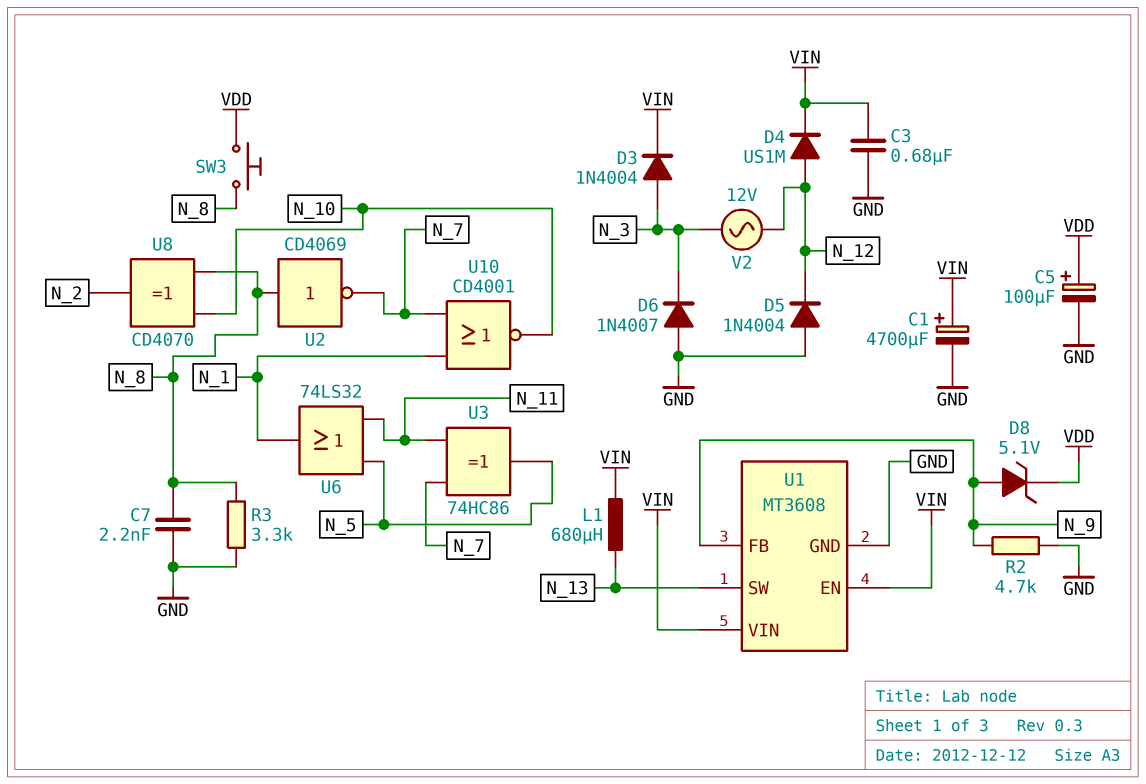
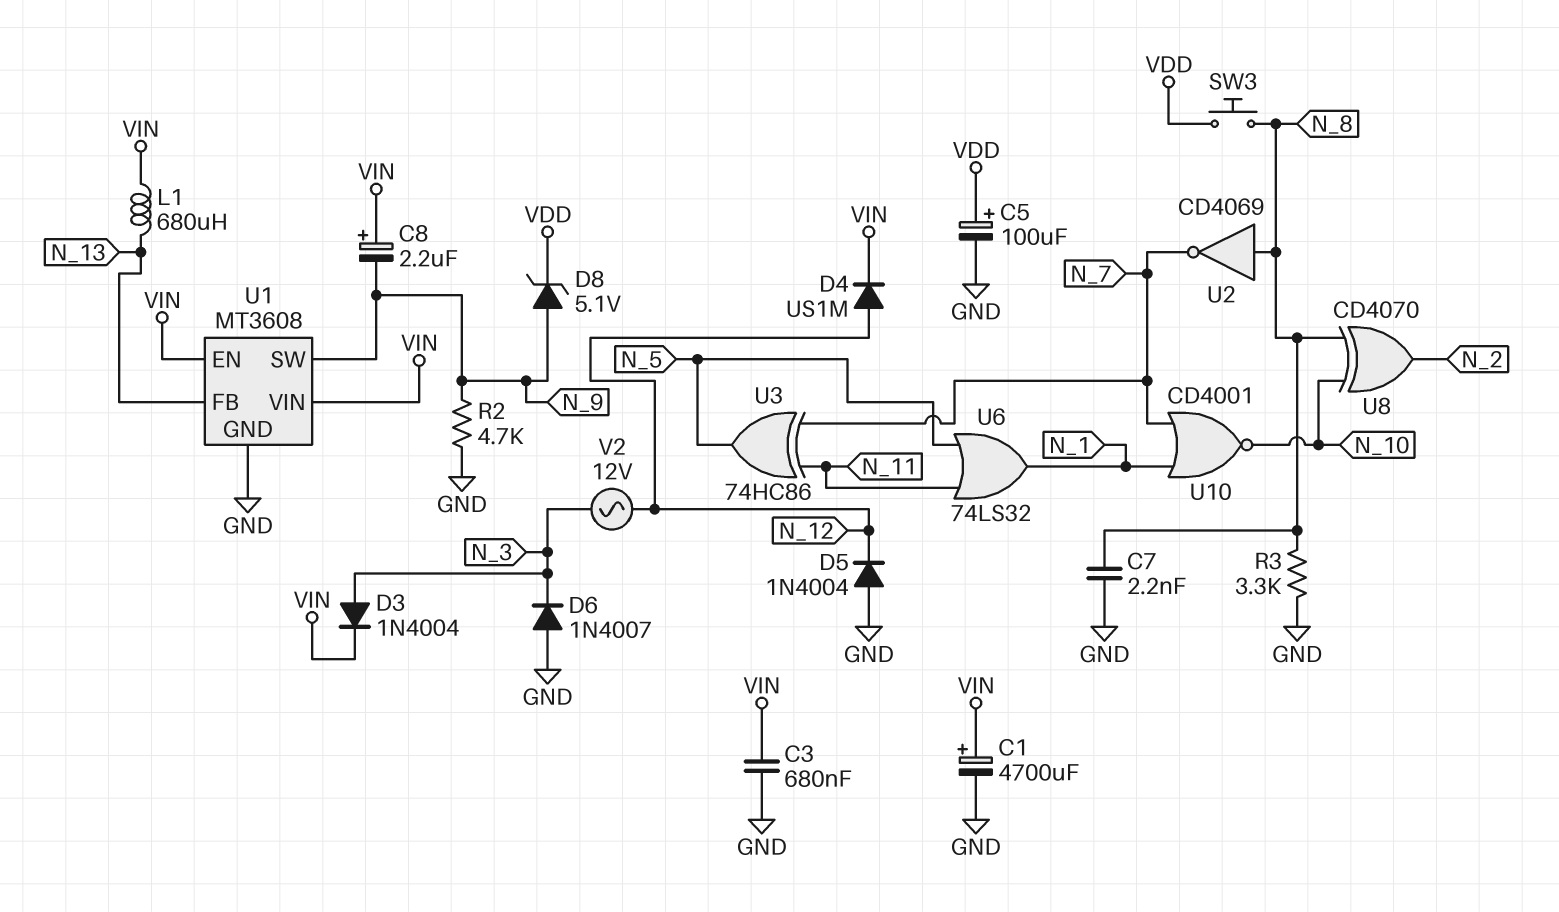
C8: none -> 2.2uF (plus VIN, minus N_9)
U1 pin FB: N_9 -> N_13
U1 pin SW: N_13 -> N_9

